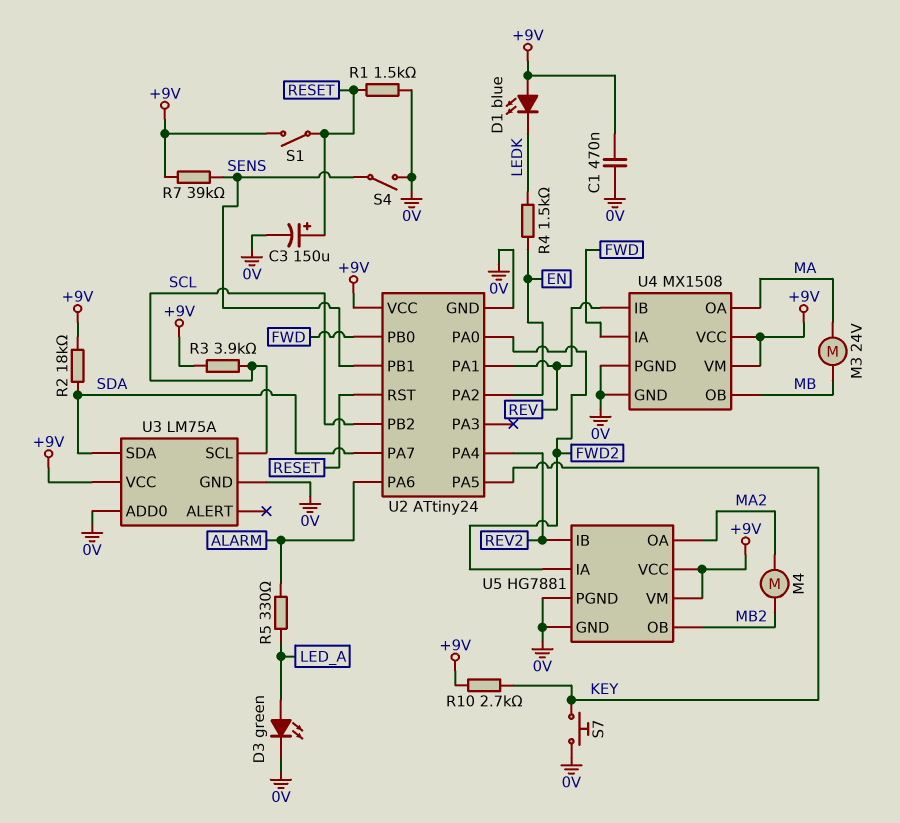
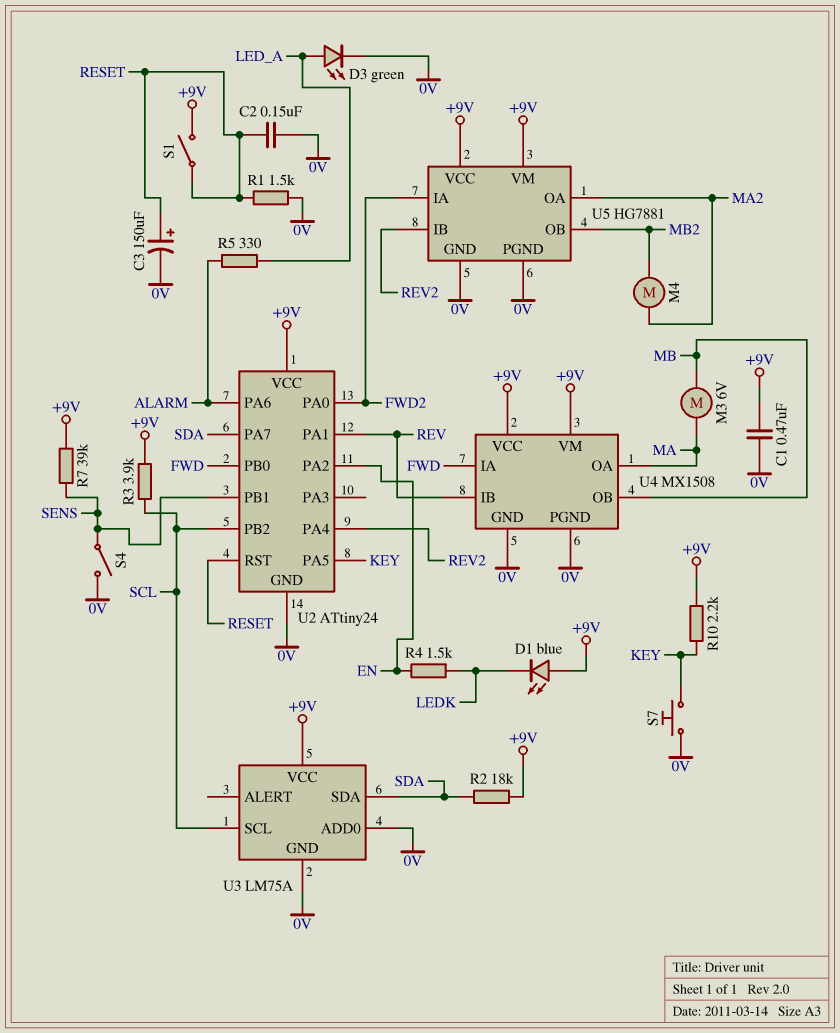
C2: none -> 150nF (0V, RESET)
M3: motor 24V (MA, MB) -> motor 6V (MA, MB)
R10: 2.7k (+9V, KEY) -> 2.2k (+9V, KEY)

